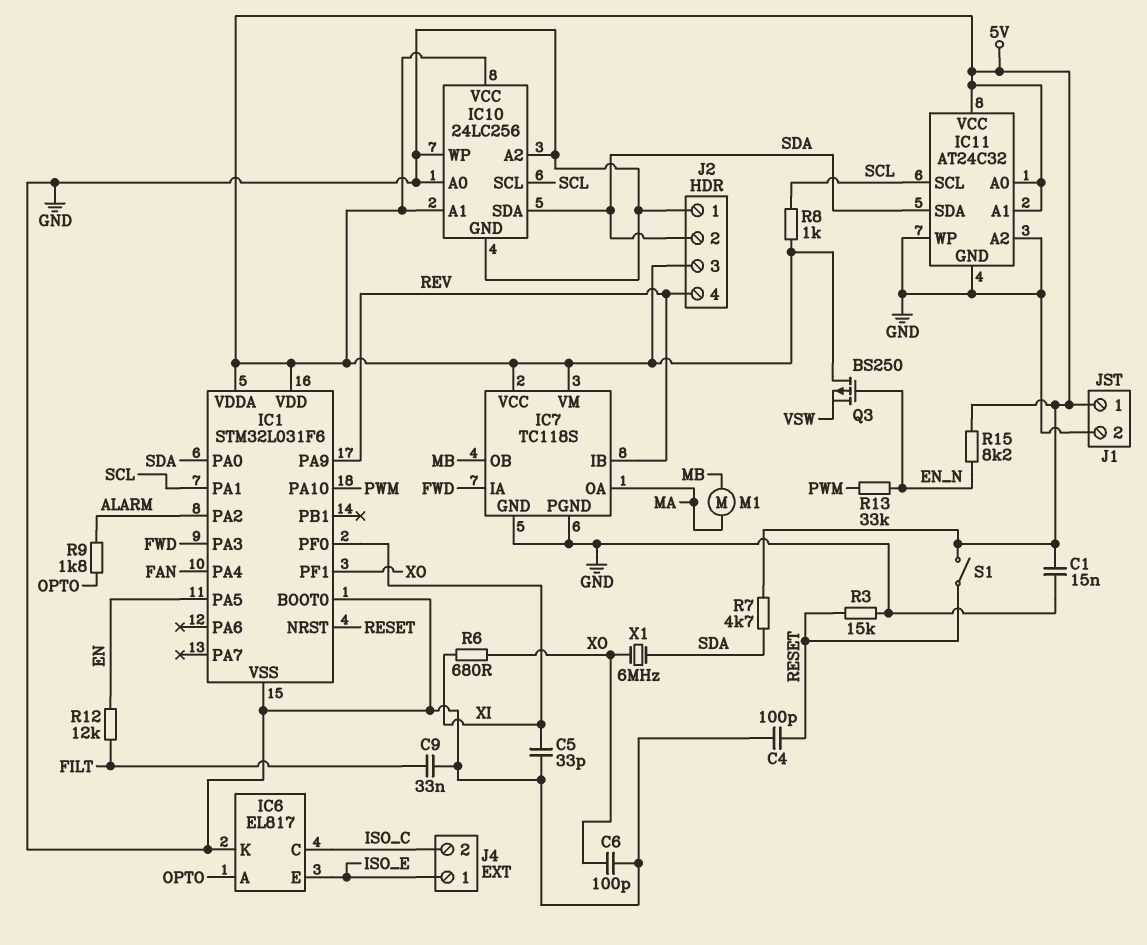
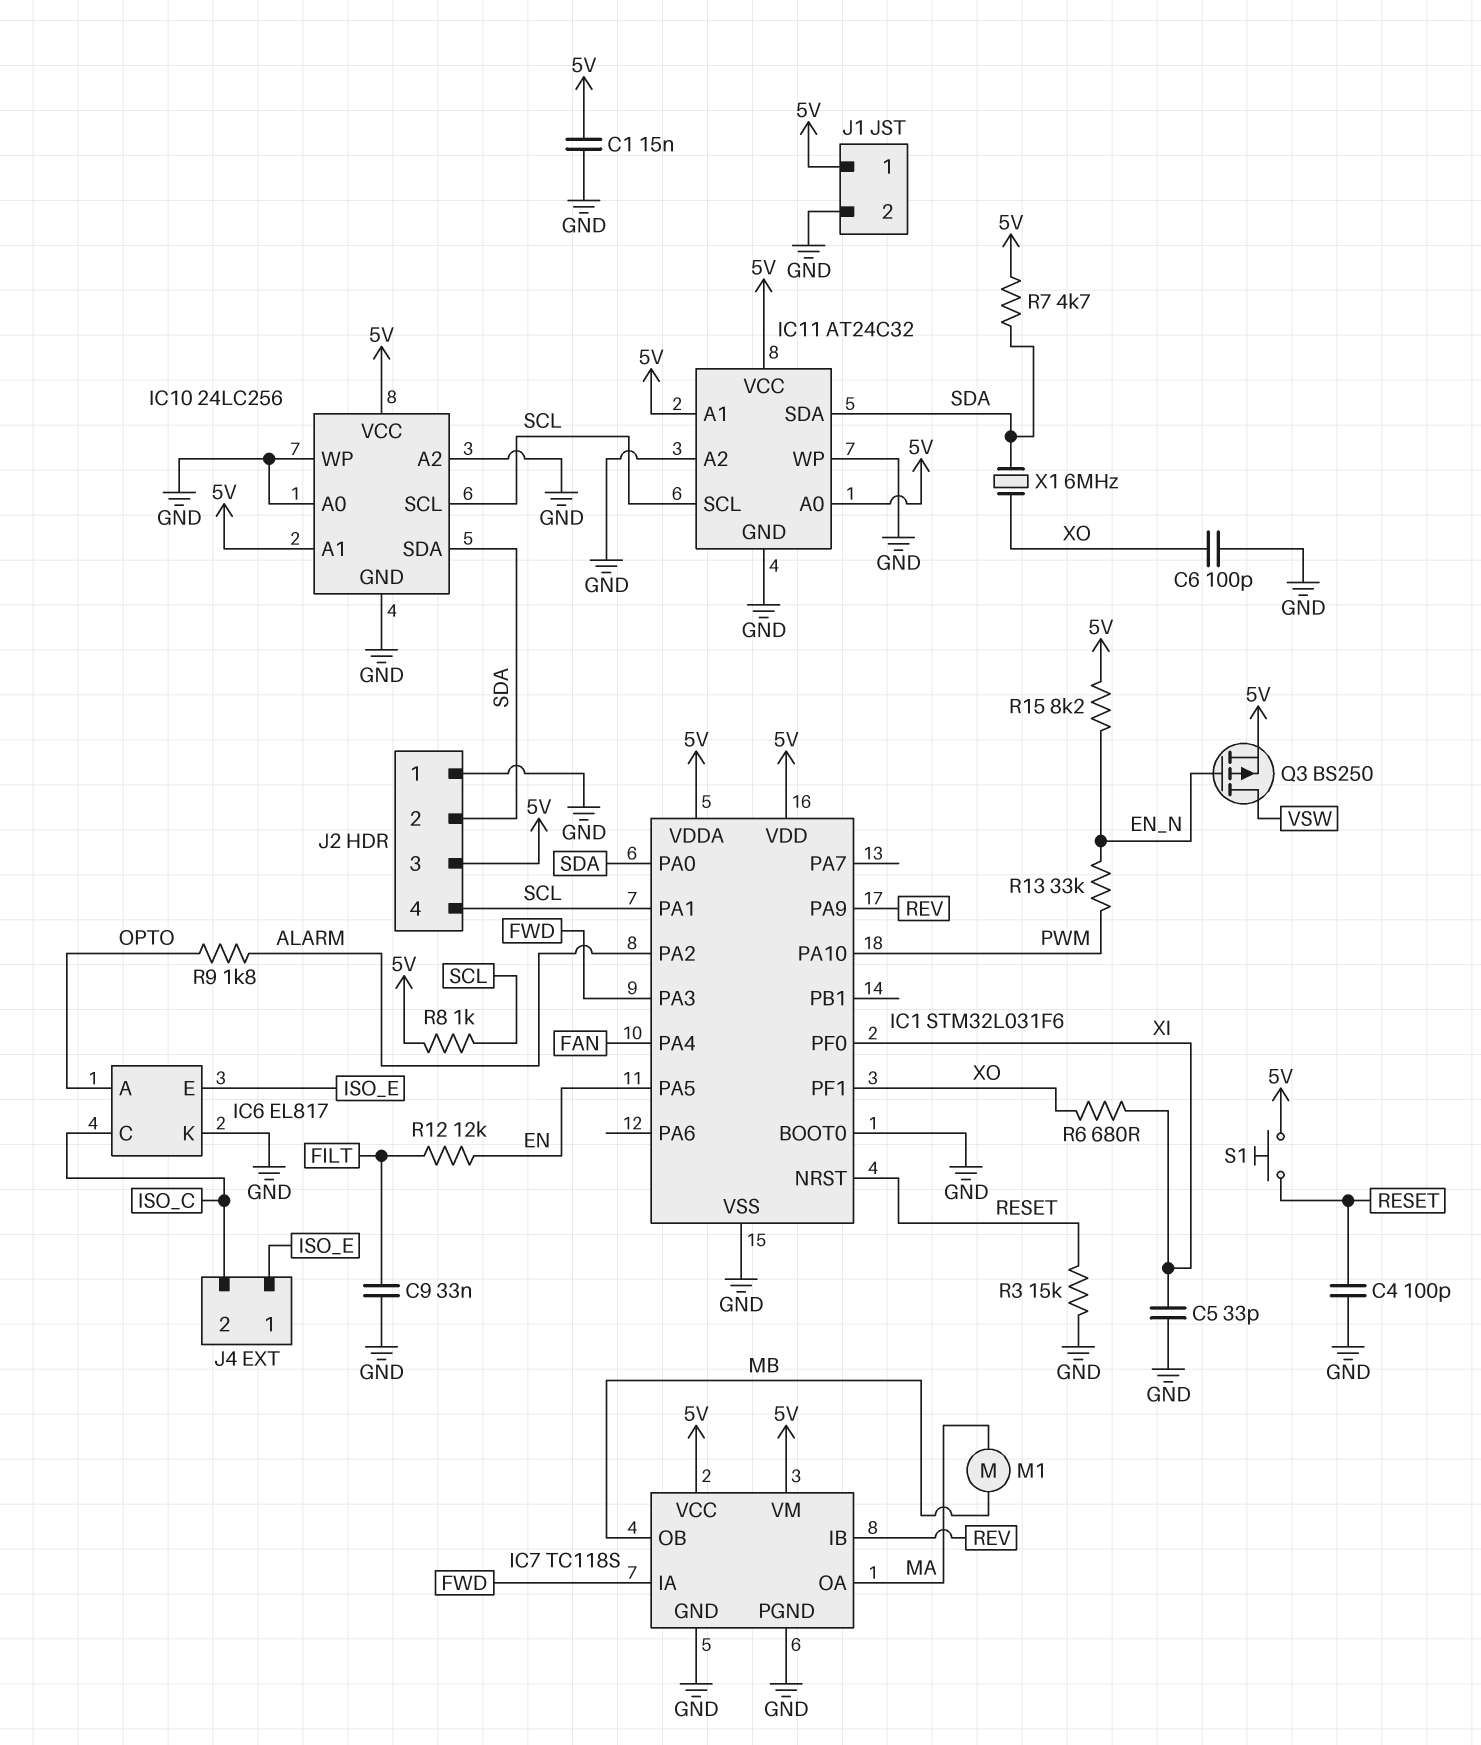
J2 pin 4: REV -> SCL
Q3: PMOS BS250 (G EN_N, D 5V, S VSW) -> PMOS BS250 (G EN_N, D VSW, S 5V)
S1: switch (5V, RESET) -> button (5V, RESET)

